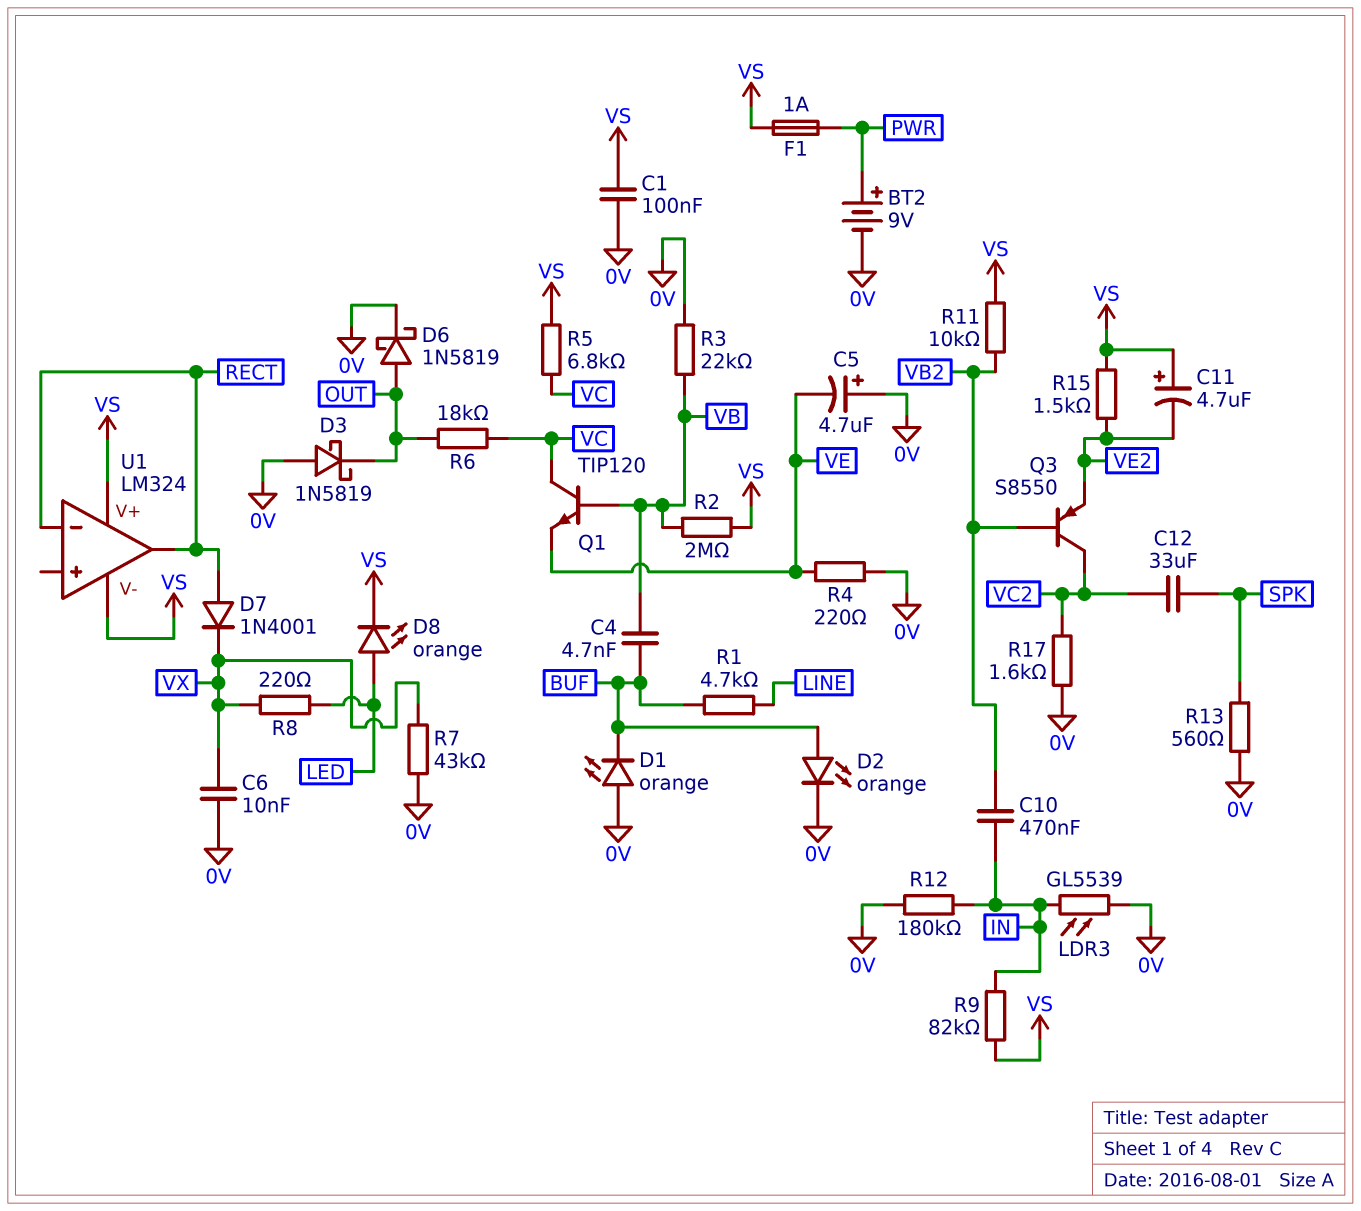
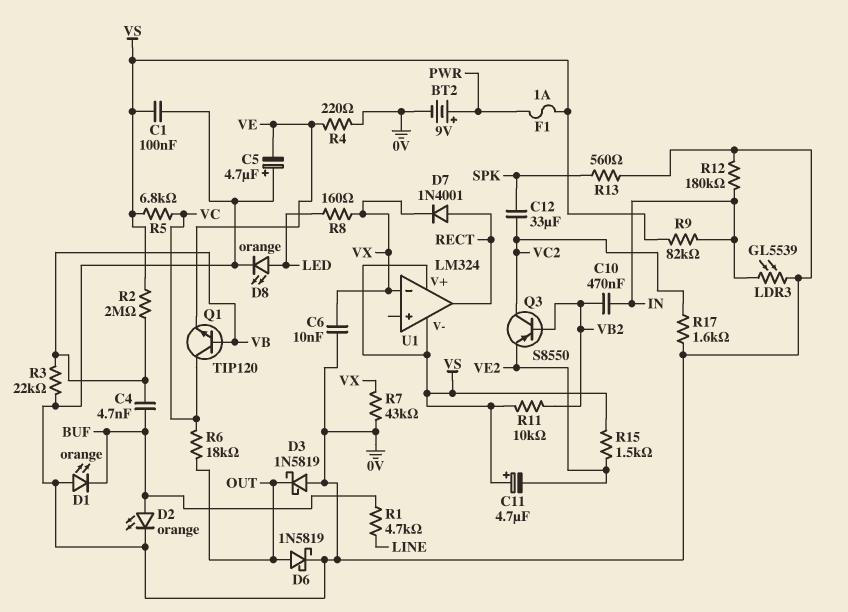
D8: LED orange (A LED, K VS) -> LED orange (A LED, K 0V)
R8: 220 (LED, VX) -> 160 (LED, VX)
U1 pin in-: RECT -> VX

